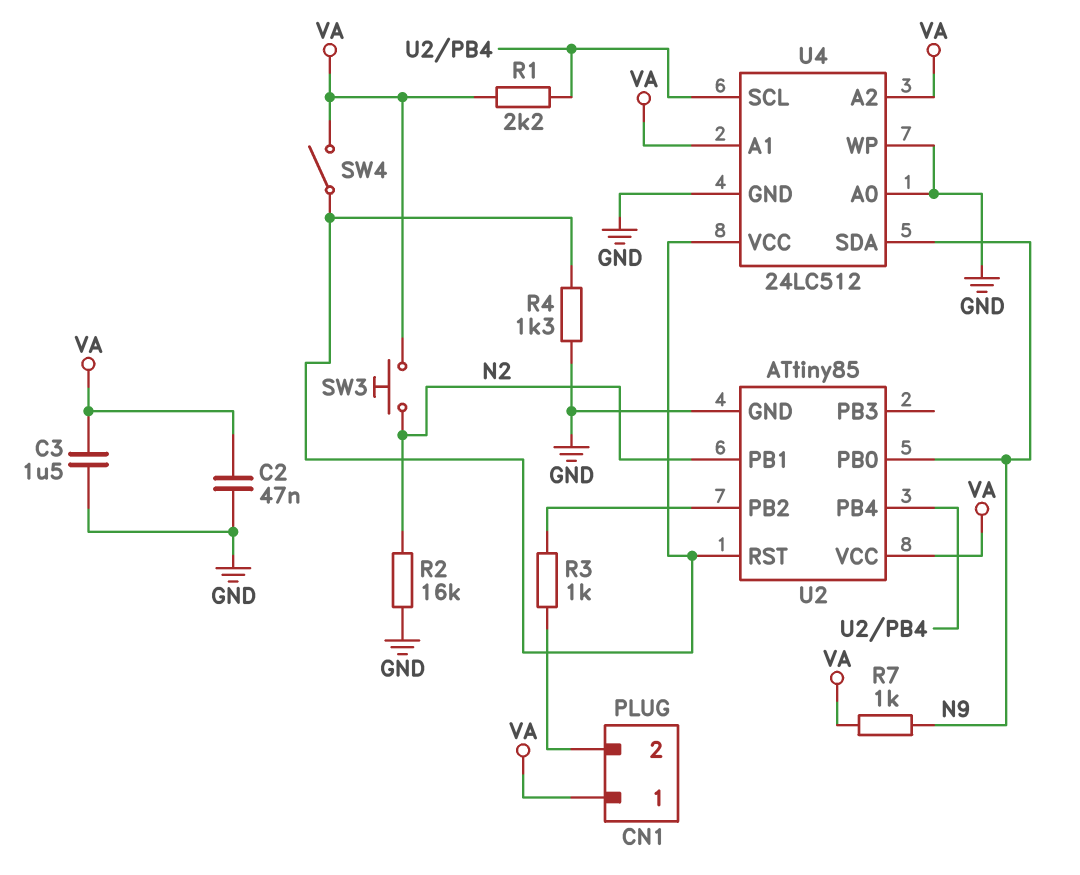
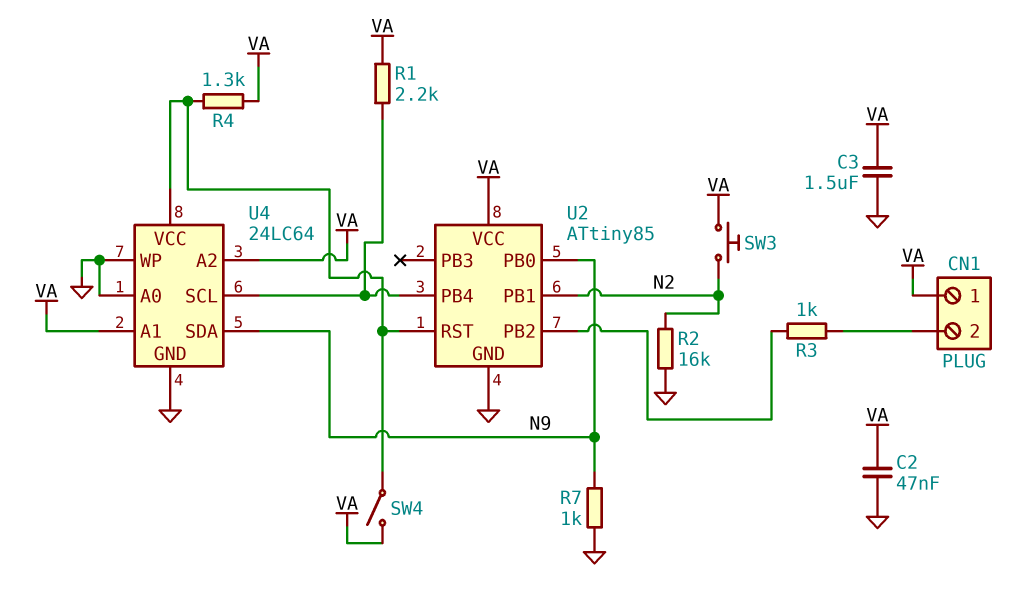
R4: 1.3k (GND, U2/RST) -> 1.3k (U2/RST, VA)
R7: 1k (N9, VA) -> 1k (GND, N9)
U4: 24LC512 -> 24LC64

